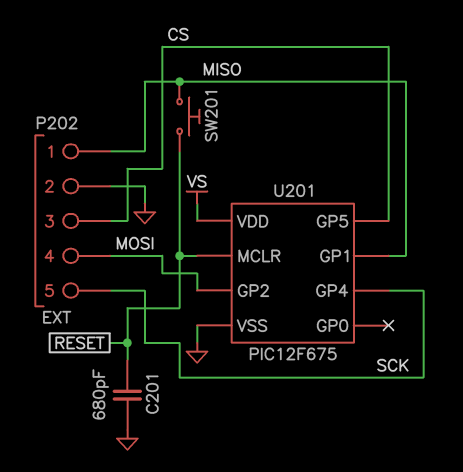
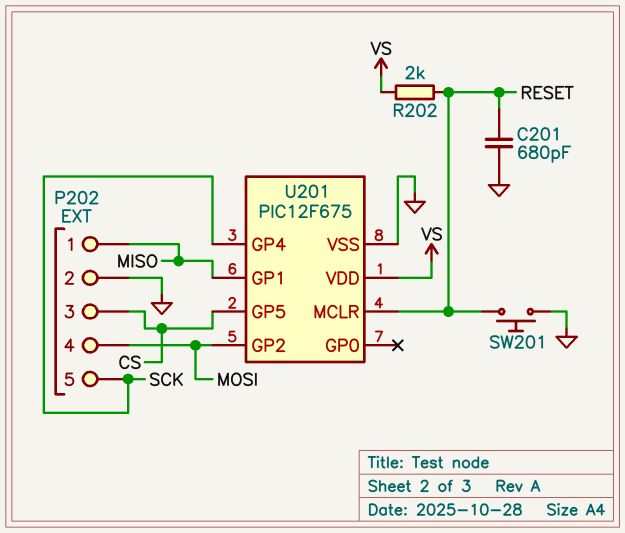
R202: none -> 2k (RESET, VS)
SW201: button (MISO, RESET) -> button (GND, RESET)

